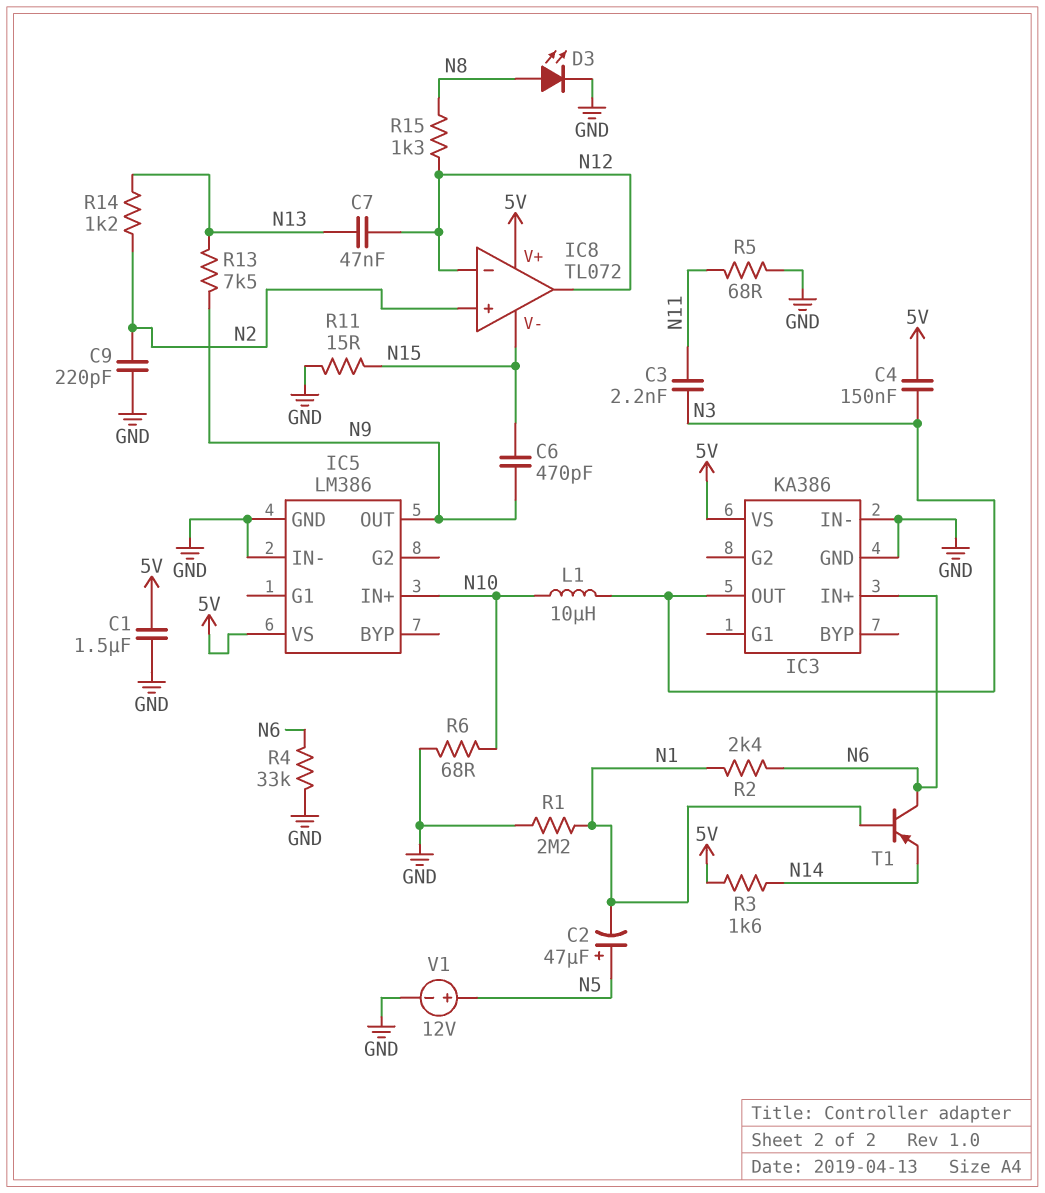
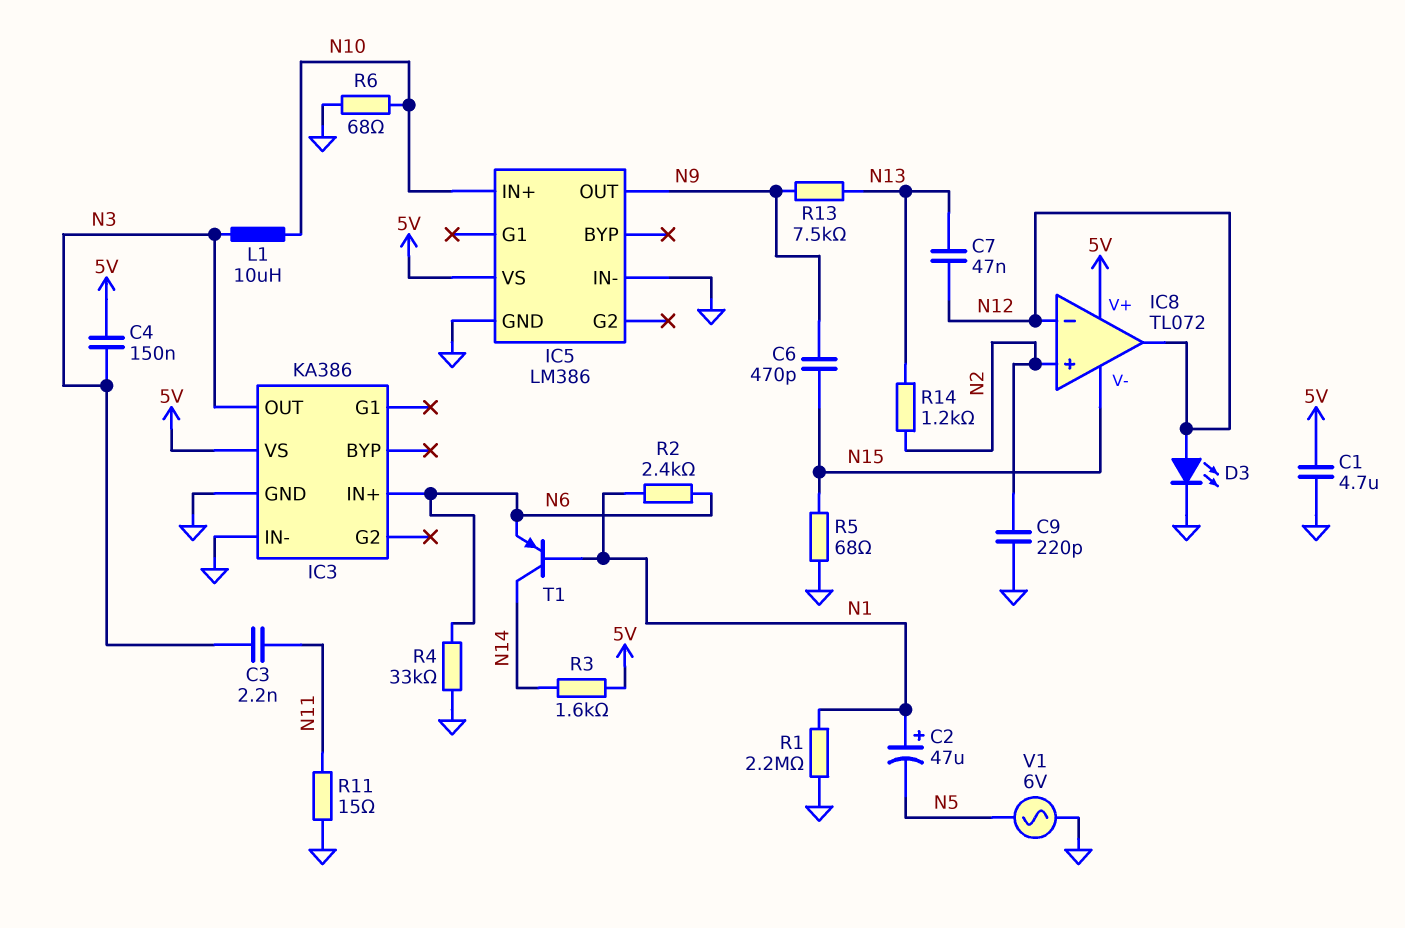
C1: 1.5uF (5V, GND) -> 4.7uF (5V, GND)
C2: 47uF (plus N5, minus N1) -> 47uF (plus N1, minus N5)
D3: LED (A N8, K GND) -> LED (A N12, K GND)
R5: 68 (GND, N11) -> 68 (GND, N15)
R11: 15 (GND, N15) -> 15 (GND, N11)
R15: 1.3k (N8, N12) -> none
T1: PNP (B N1, C N6, E N14) -> PNP (B N1, C N14, E N6)
V1: 12V (plus N5, minus GND) -> AC 6V (GND, N5)

